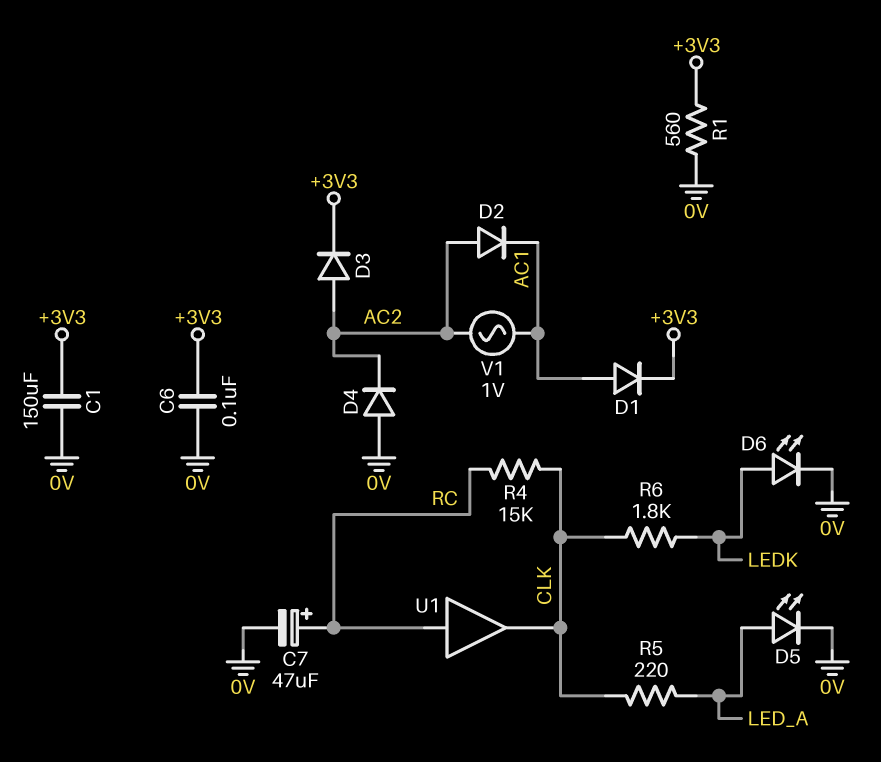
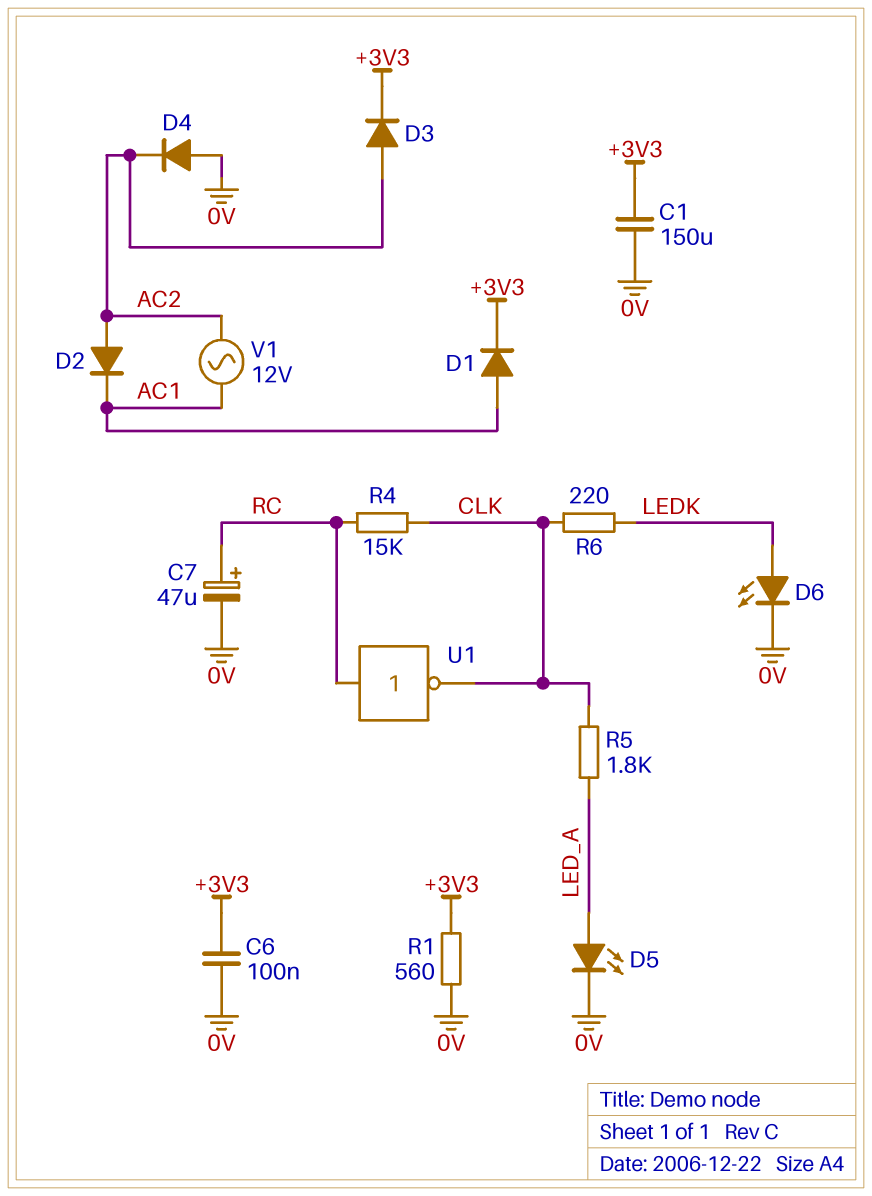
R5: 220 (CLK, LED_A) -> 1.8k (CLK, LED_A)
R6: 1.8k (CLK, LEDK) -> 220 (CLK, LEDK)
U1: buffer (in RC, out CLK) -> NOT (in RC, out CLK)
V1: AC 1V (AC1, AC2) -> AC 12V (AC1, AC2)

